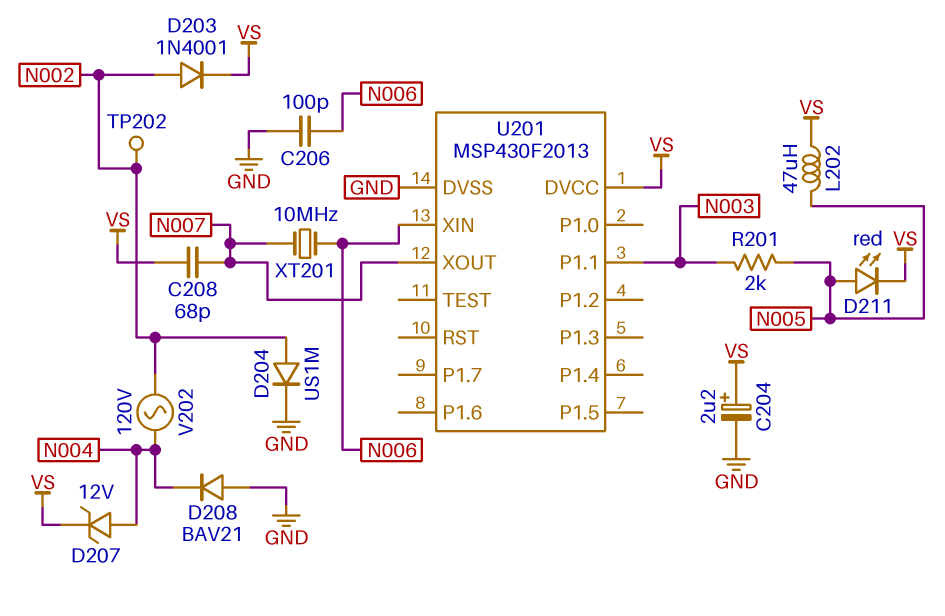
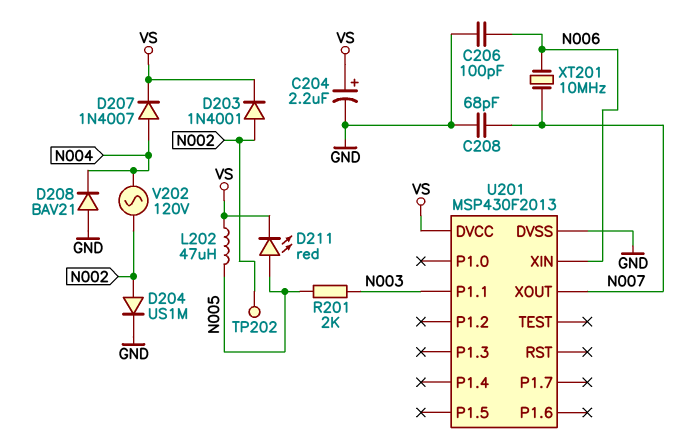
C208: 68pF (N007, VS) -> 68pF (GND, N007)
D207: zener 12V (A N004, K VS) -> diode 1N4007 (A N004, K VS)

